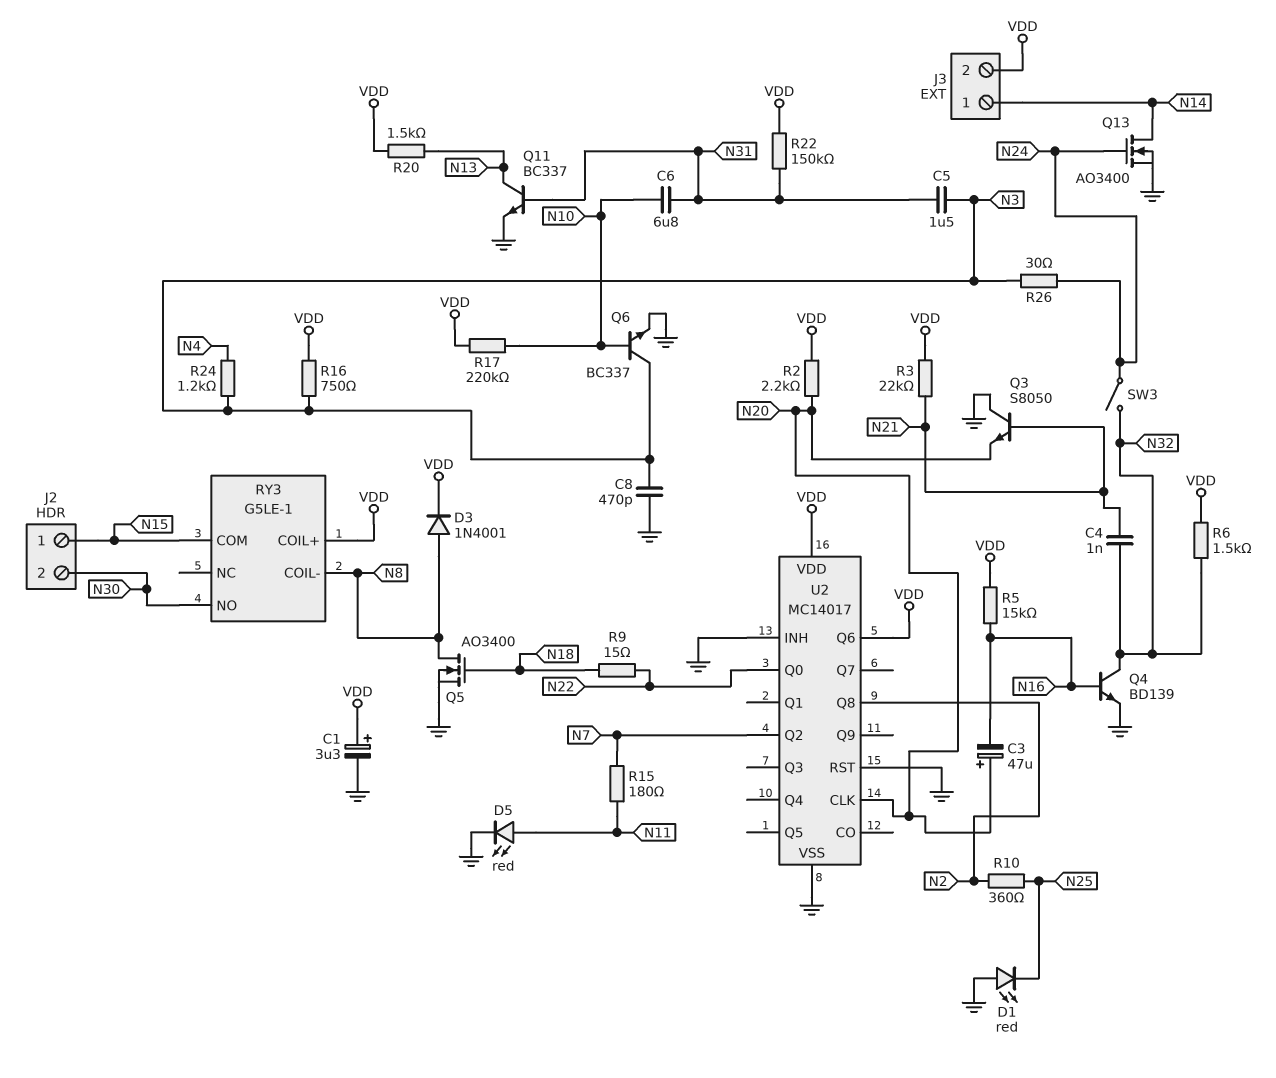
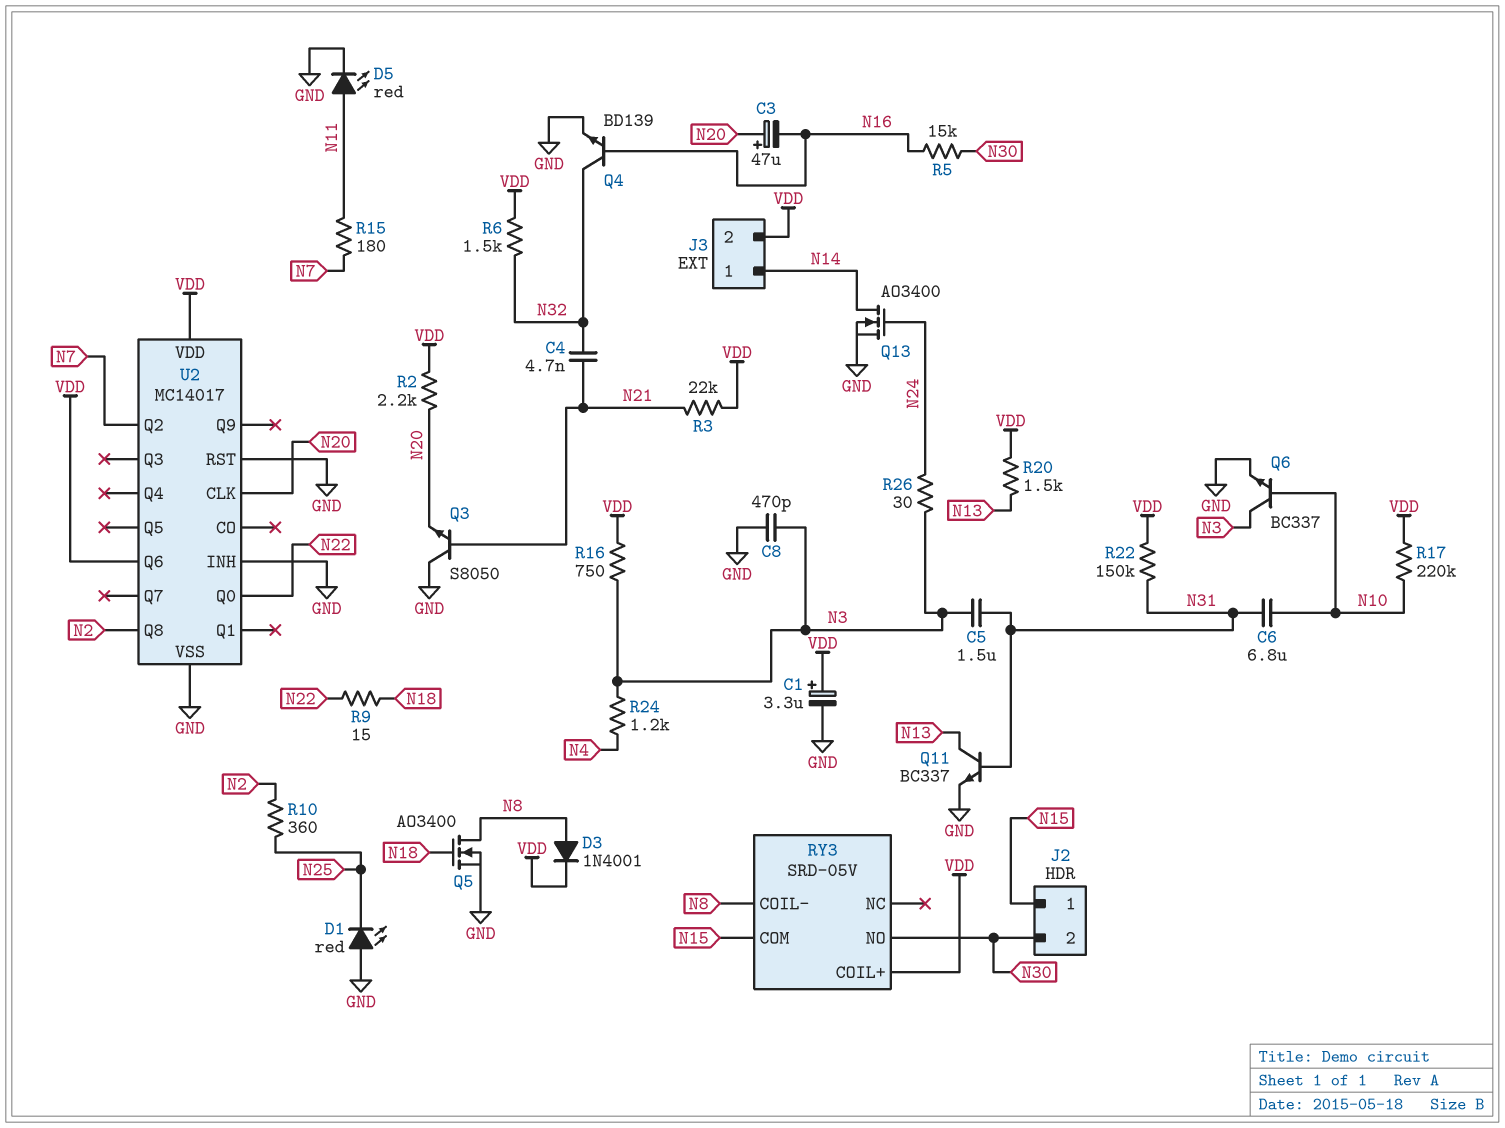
C4: 1nF (N21, N32) -> 4.7nF (N21, N32)
R5: 15k (N16, VDD) -> 15k (N16, N30)
RY3: G5LE-1 -> SRD-05V
SW3: switch (N24, N32) -> none

